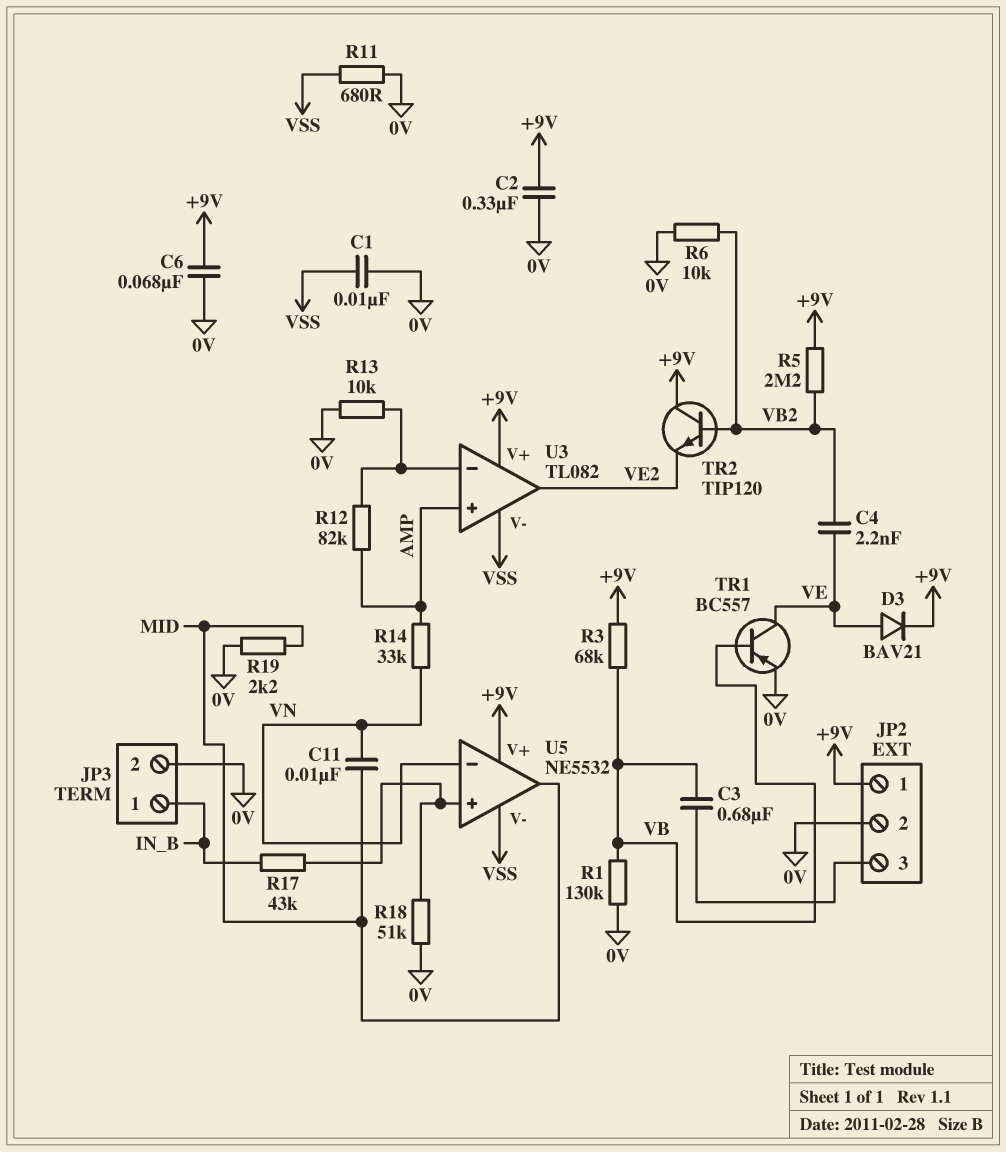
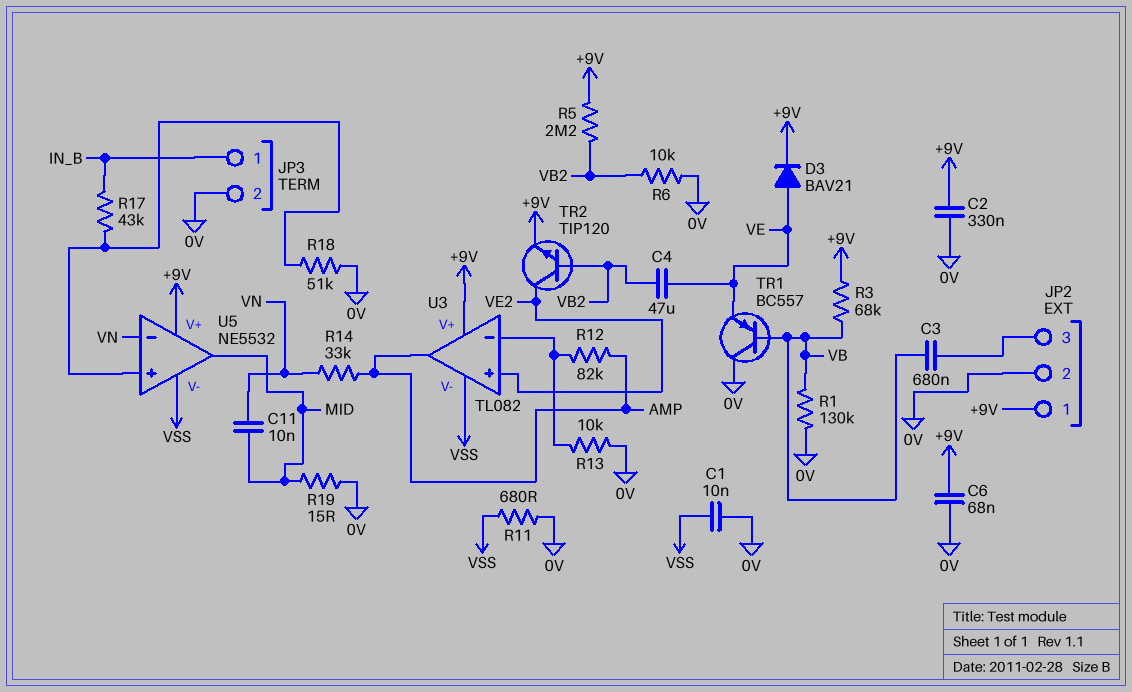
C4: 2.2nF (VB2, VE) -> 47uF (VB2, VE)
R19: 2.2k (0V, MID) -> 15 (0V, MID)
TR1: PNP BC557 (B VB, C VE, E 0V) -> PNP BC557 (B VB, C 0V, E VE)
TR2: NPN TIP120 (B VB2, C +9V, E VE2) -> NPN TIP120 (B VB2, C VE2, E +9V)
U3 pin in+: AMP -> VE2
U3 pin out: VE2 -> AMP

